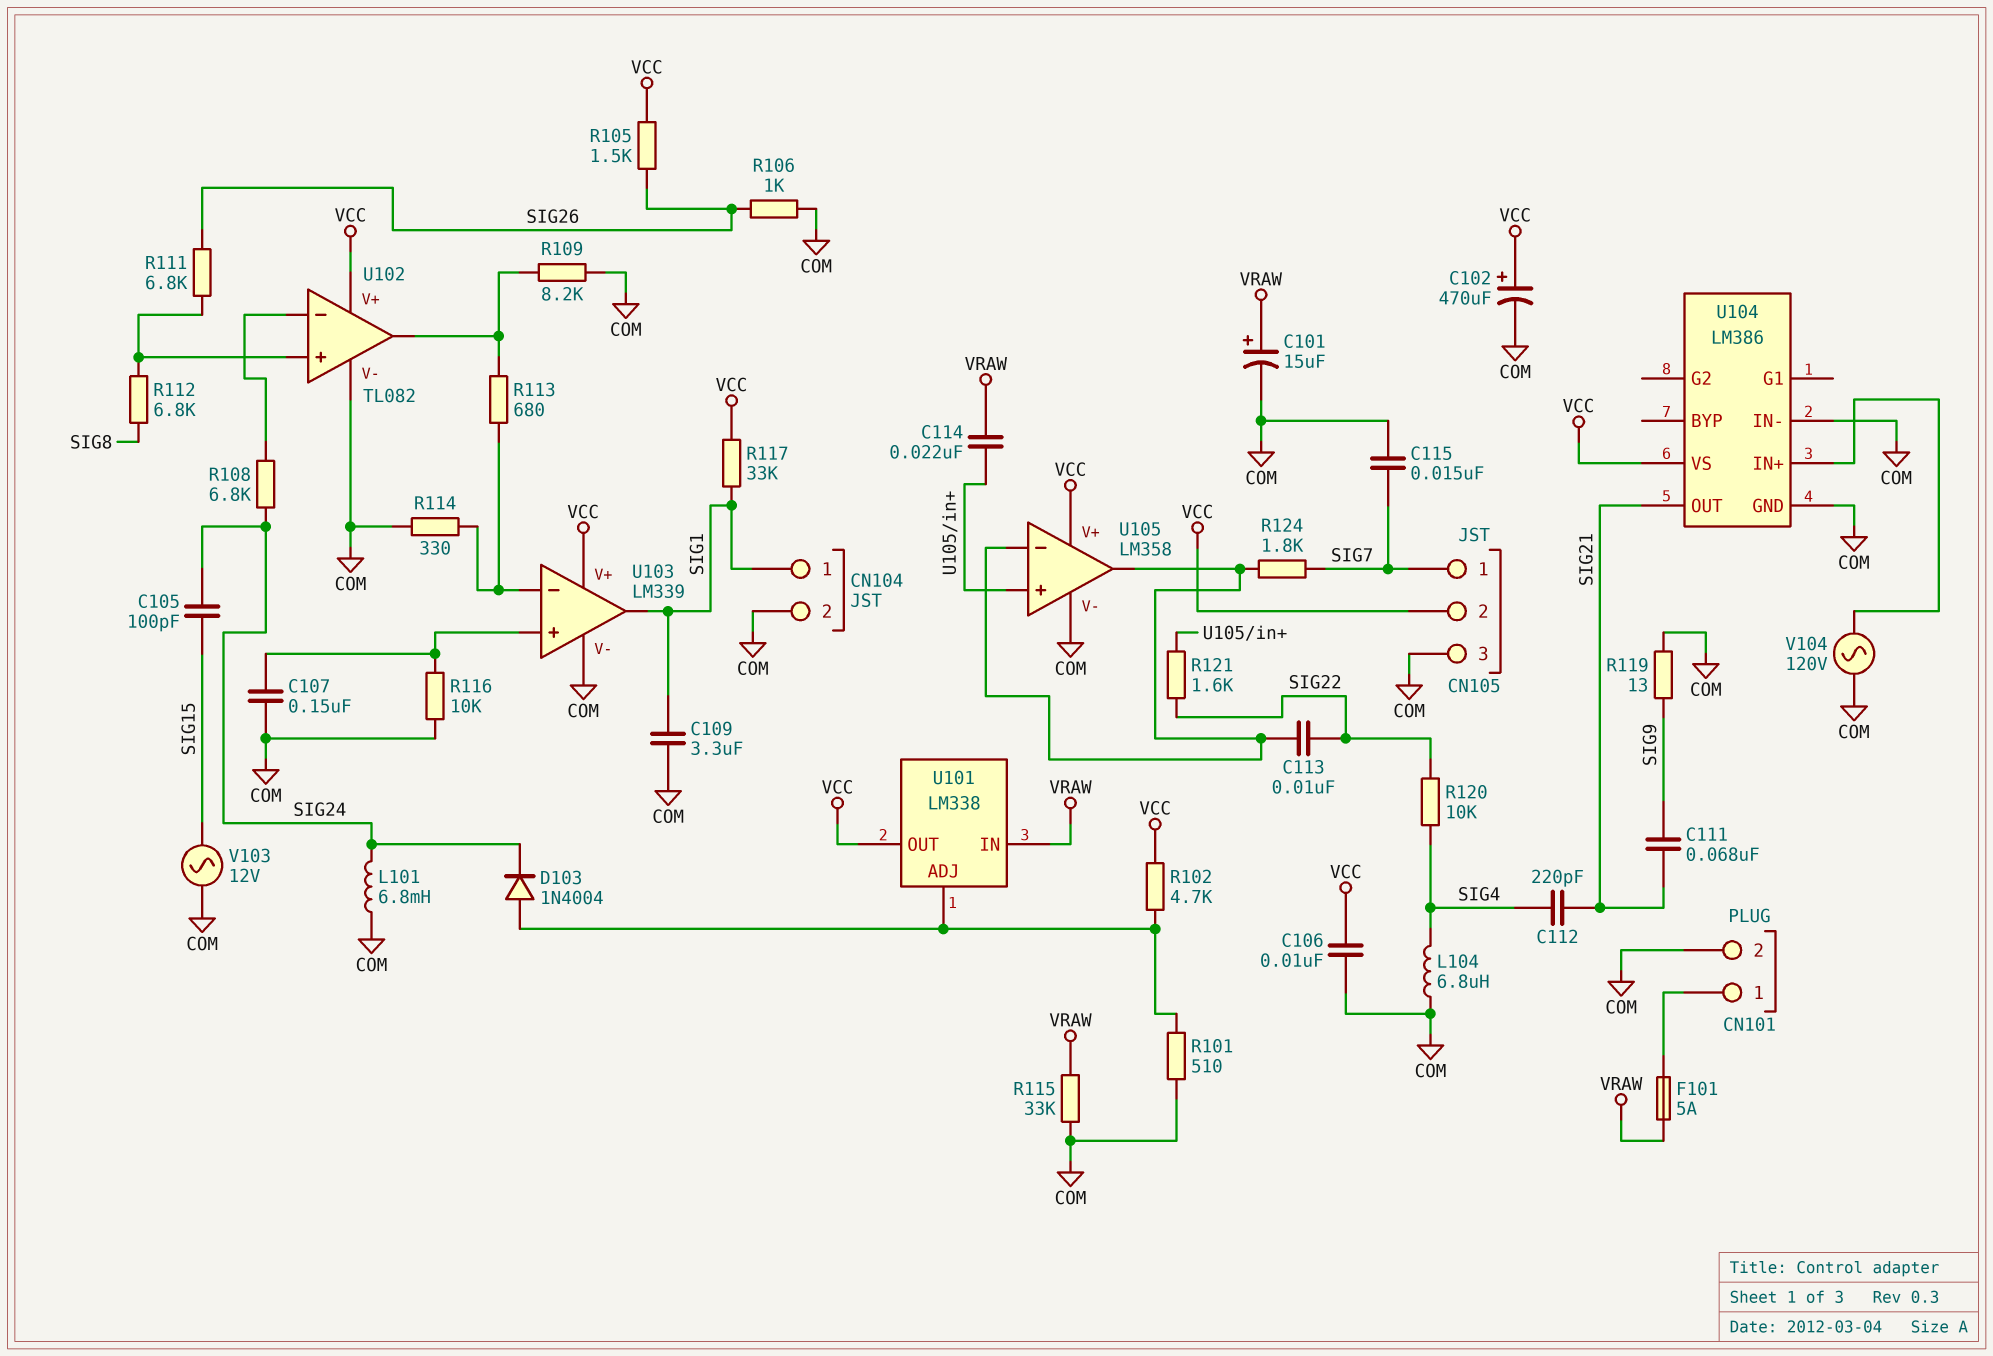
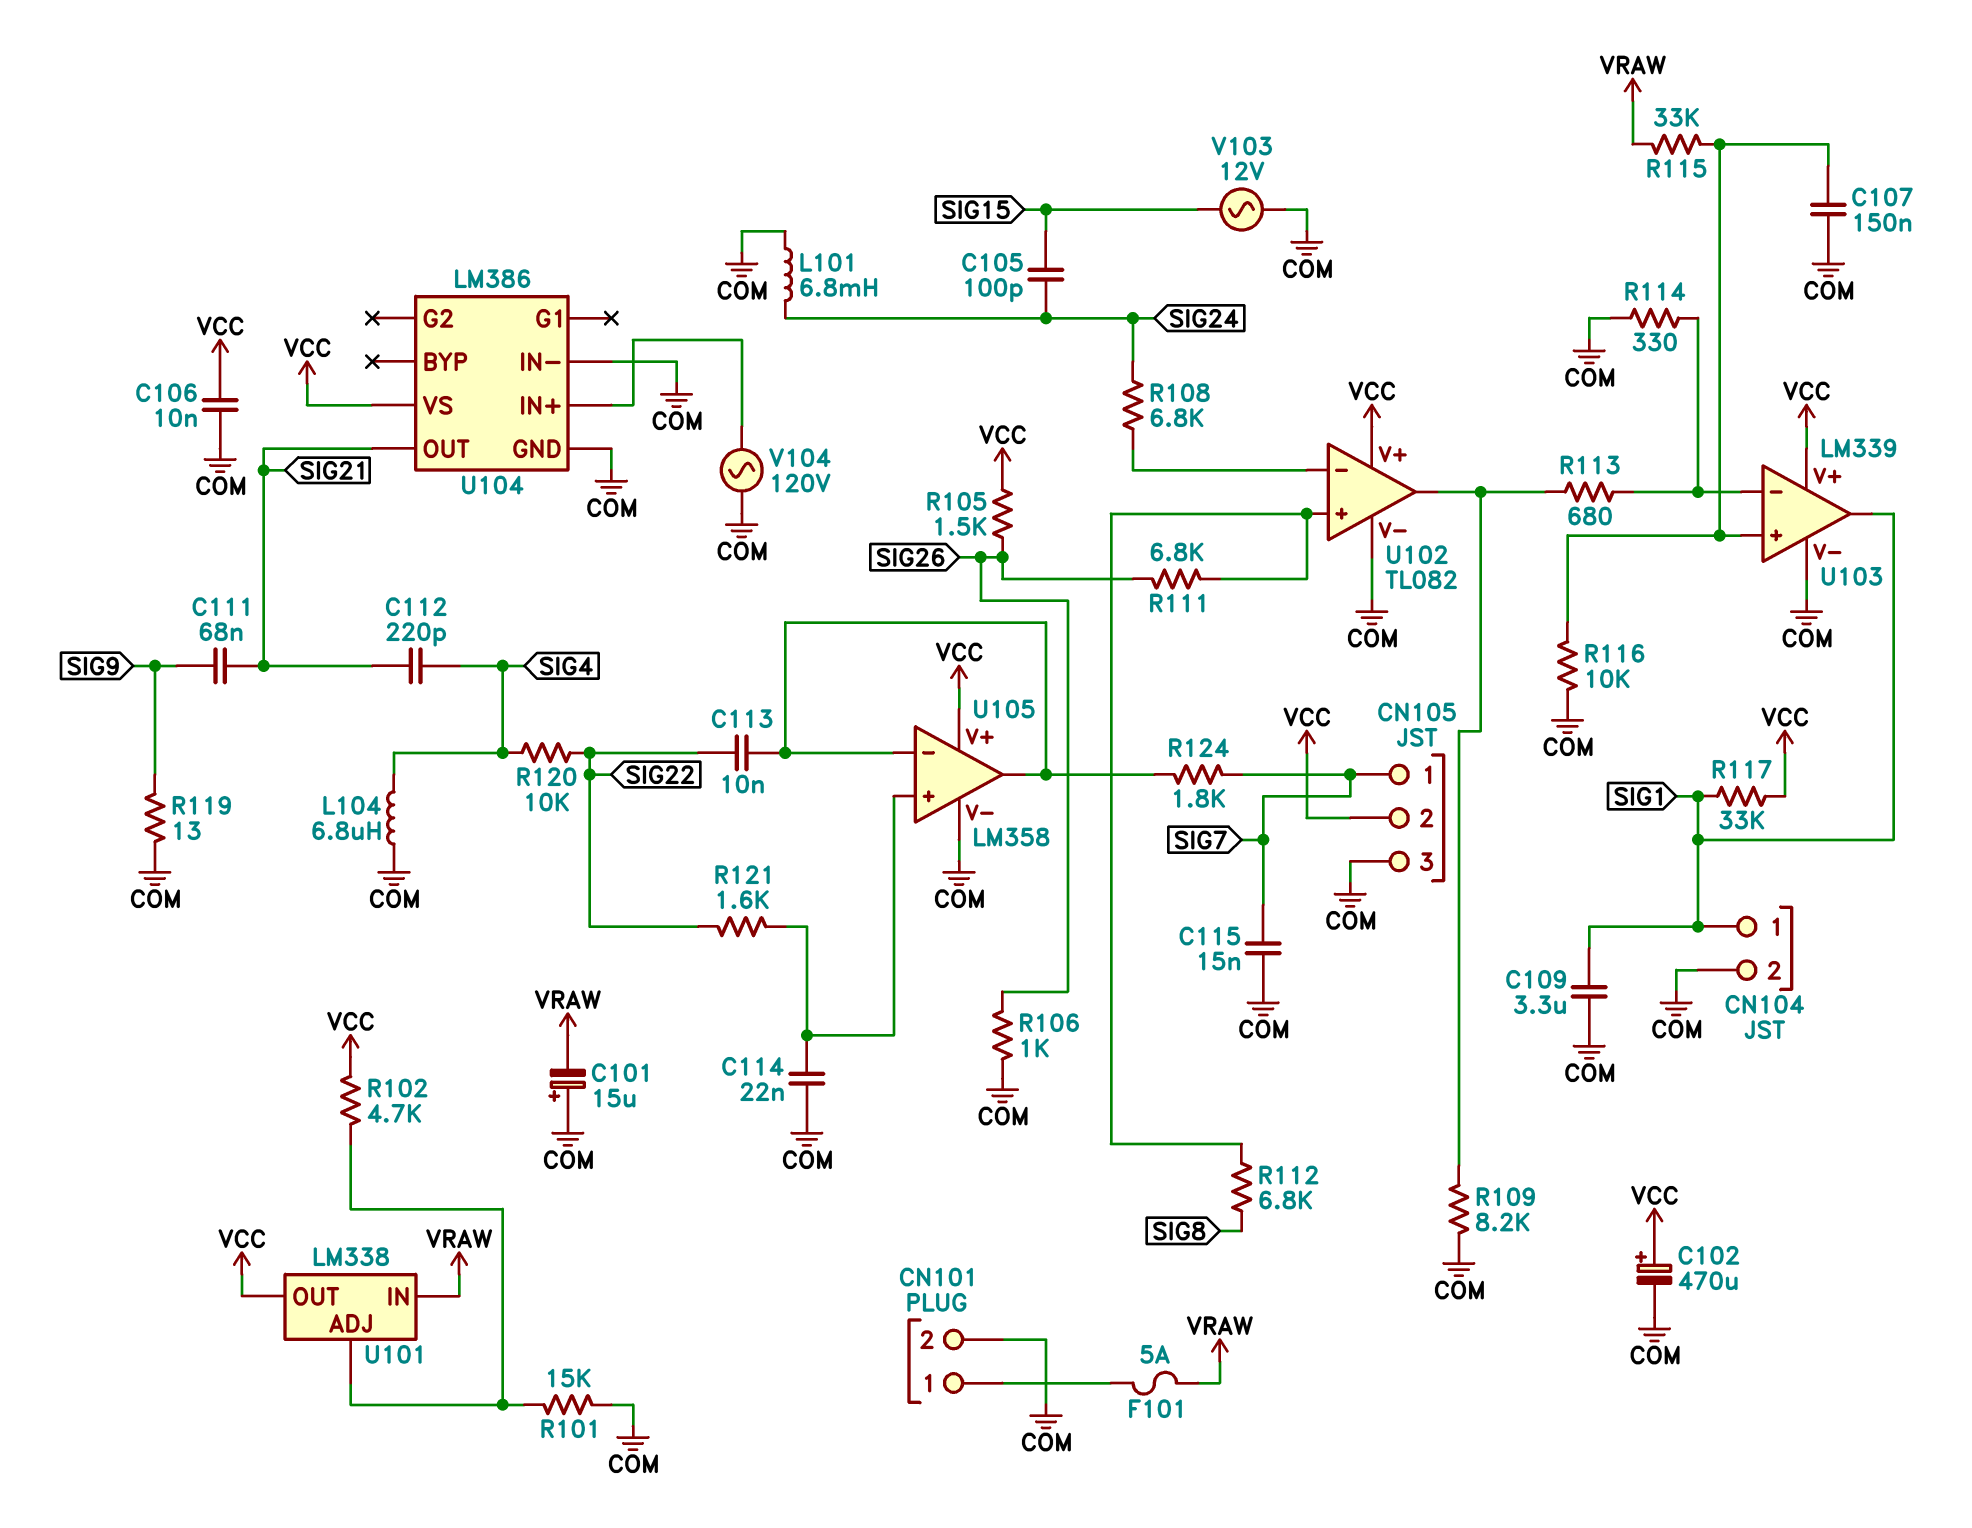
C101: 15uF (plus VRAW, minus COM) -> 15uF (plus COM, minus VRAW)
C114: 22nF (U105/in+, VRAW) -> 22nF (COM, U105/in+)
D103: diode 1N4004 (A U101/ADJ, K SIG24) -> none
R101: 510 (COM, U101/ADJ) -> 15k (COM, U101/ADJ)
R115: 33k (COM, VRAW) -> 33k (U103/in+, VRAW)

